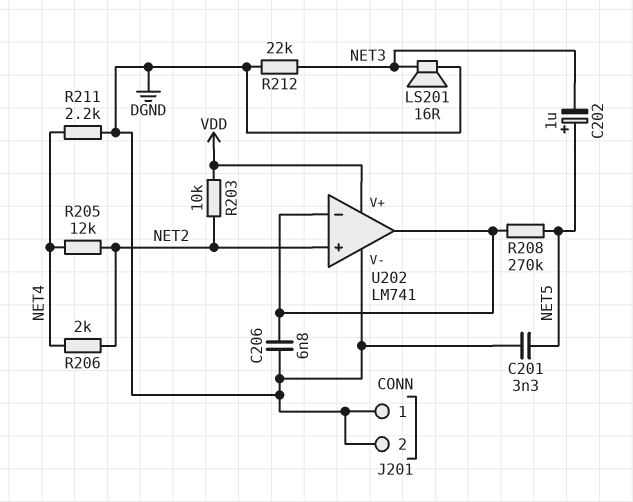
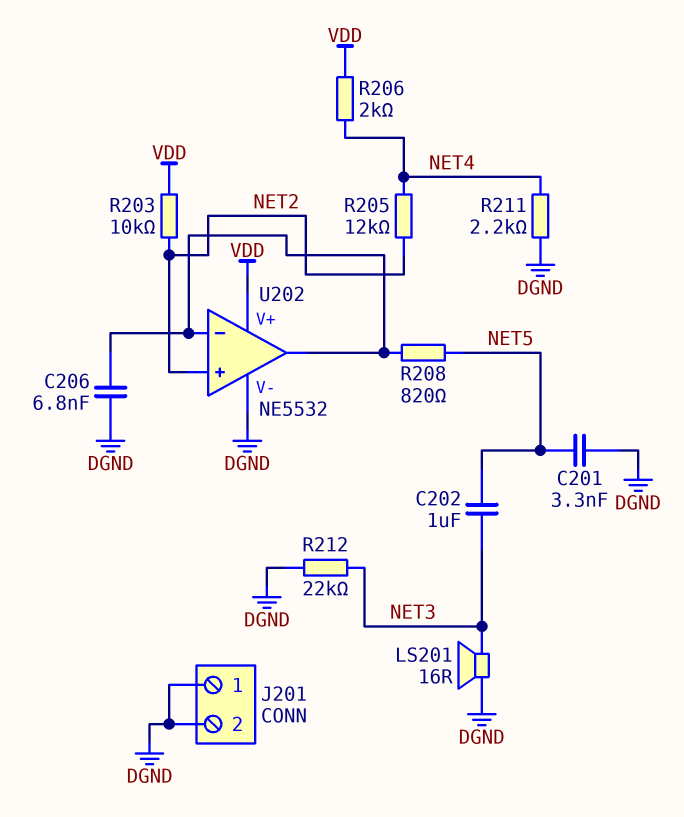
C202: 1uF (plus NET5, minus NET3) -> 1uF (NET3, NET5)
R206: 2k (NET2, NET4) -> 2k (NET4, VDD)
R208: 270k (NET5, U202/in-) -> 820 (NET5, U202/in-)
U202: LM741 -> NE5532

